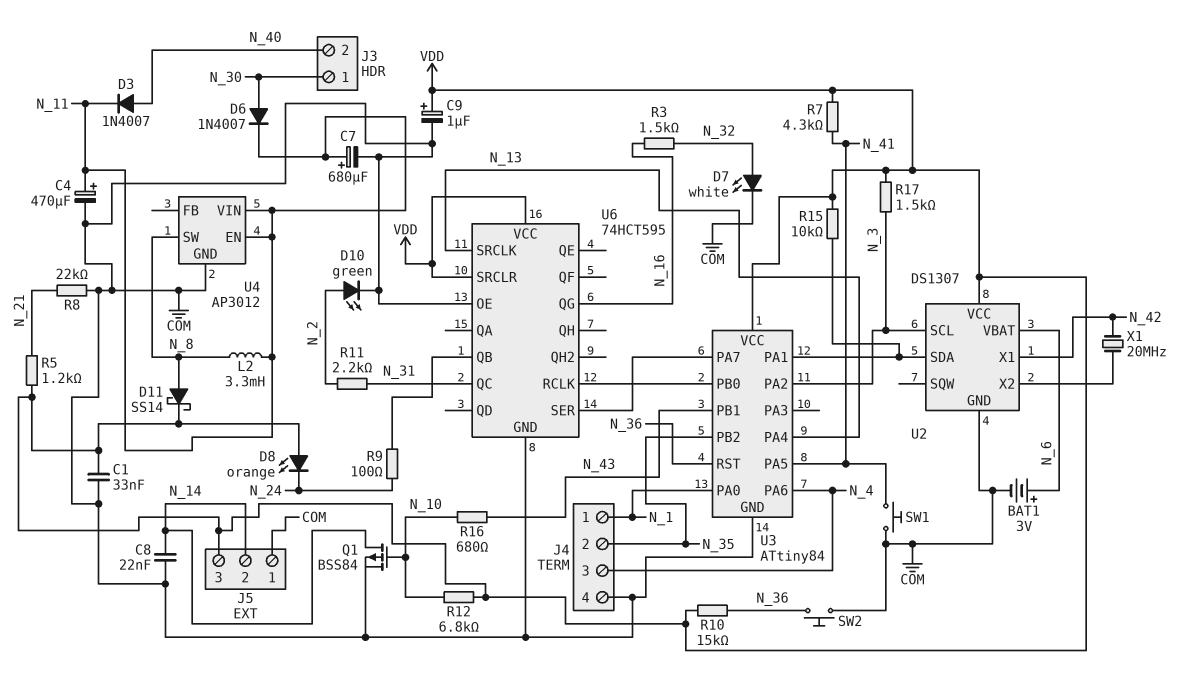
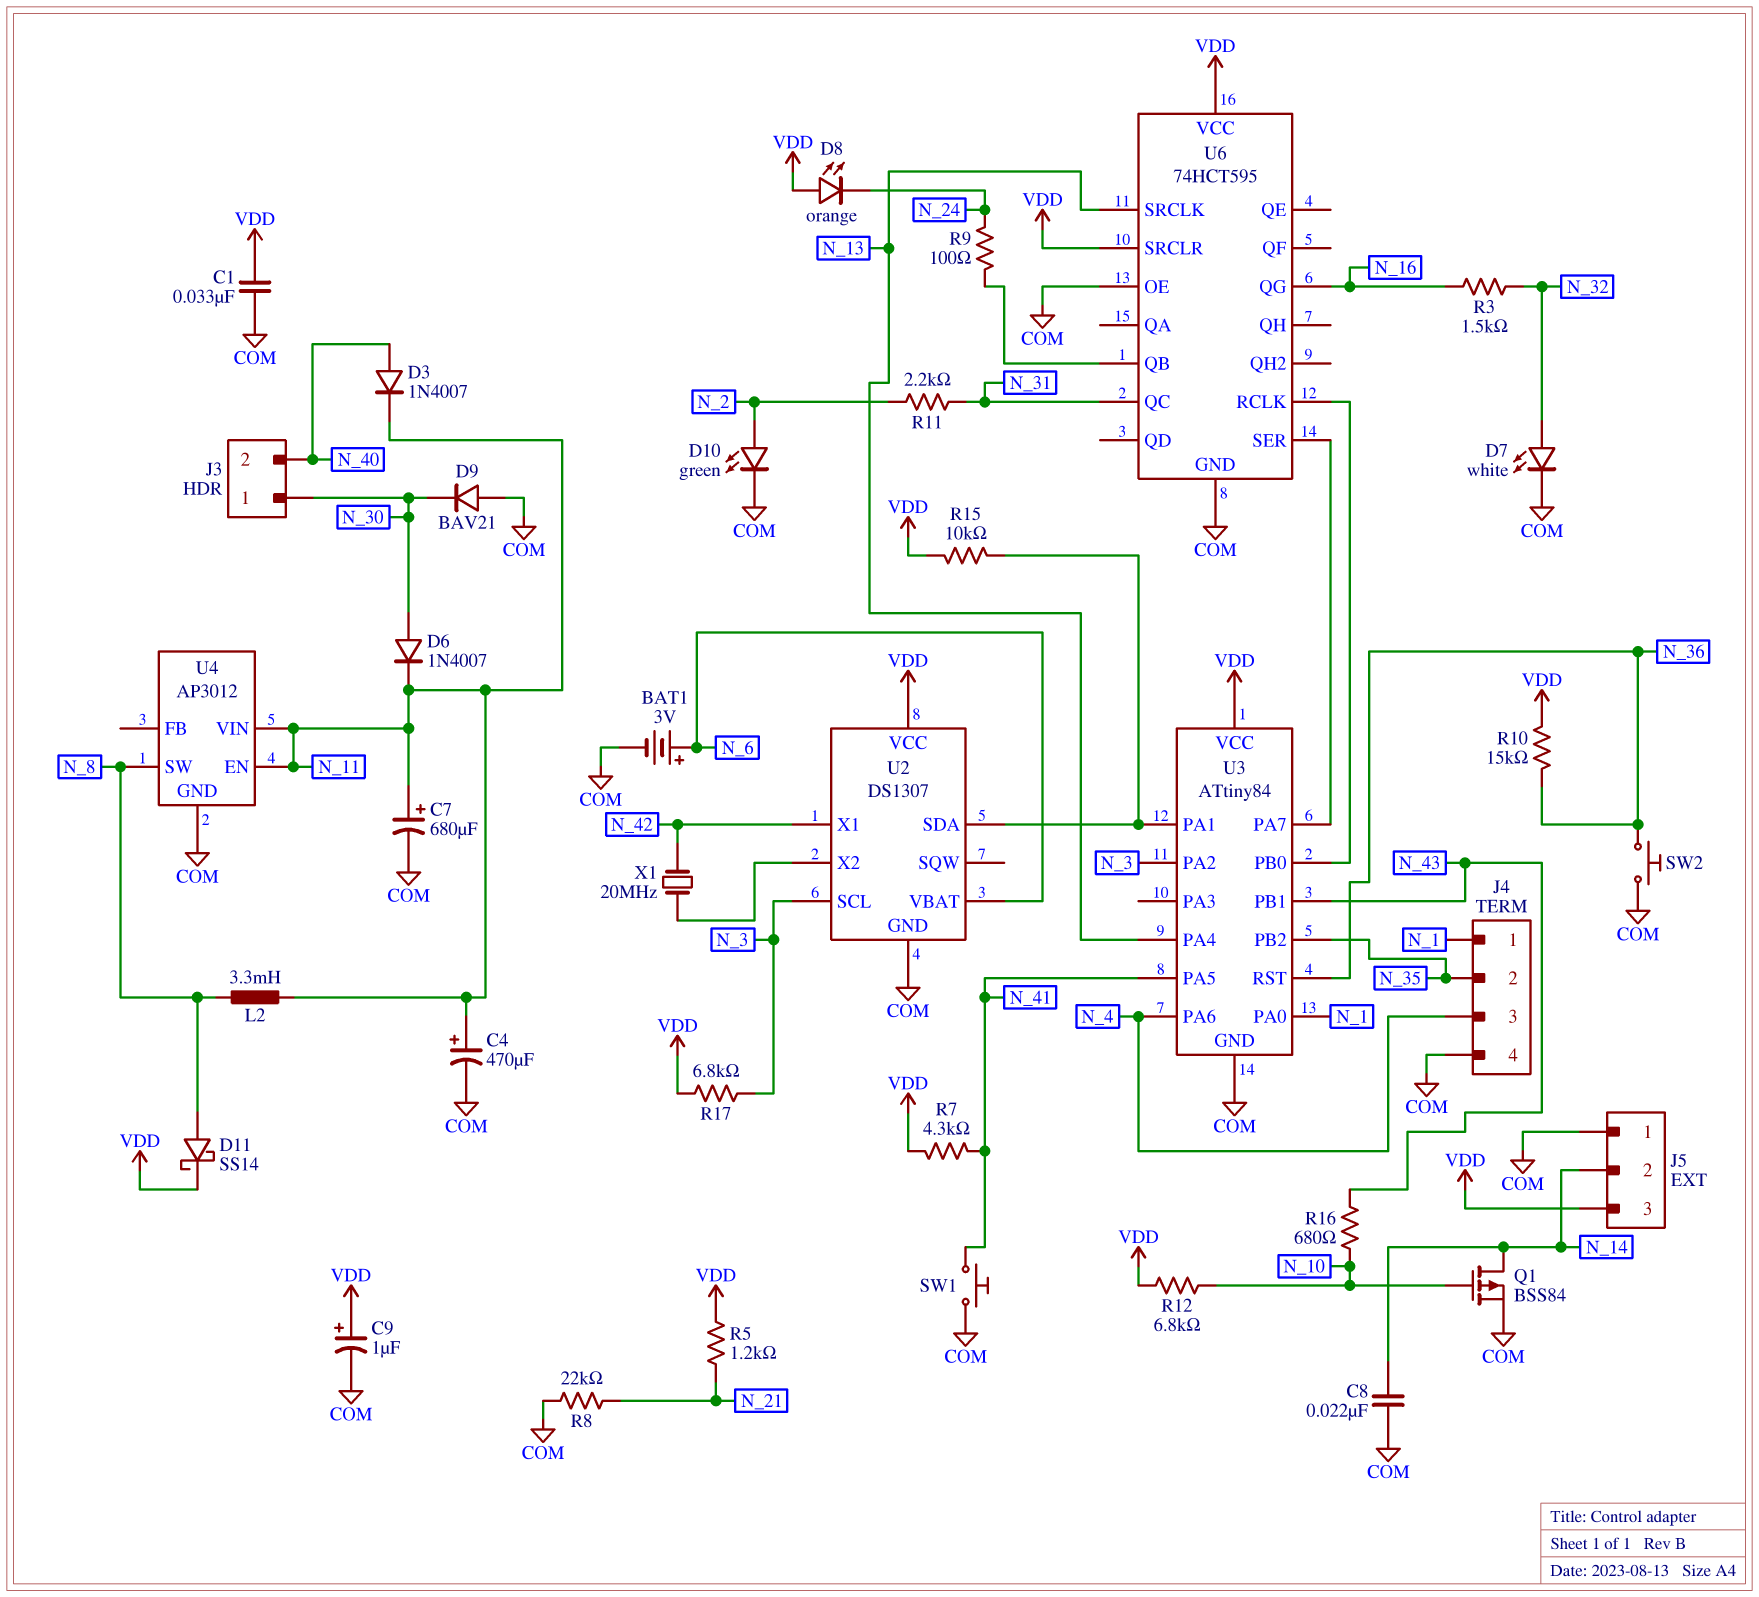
D9: none -> diode BAV21 (A COM, K N_30)
R17: 1.5k (N_3, VDD) -> 6.8k (N_3, VDD)

